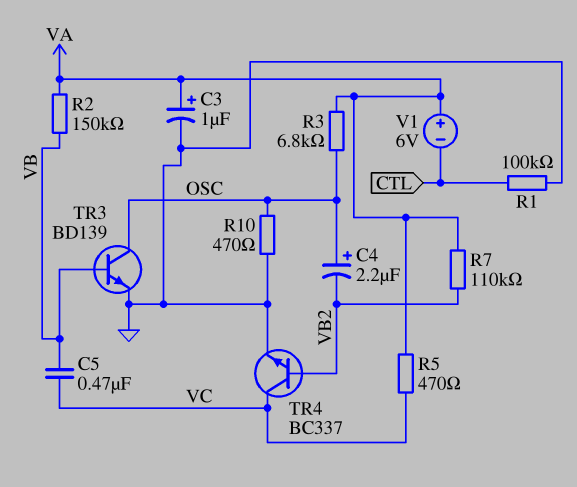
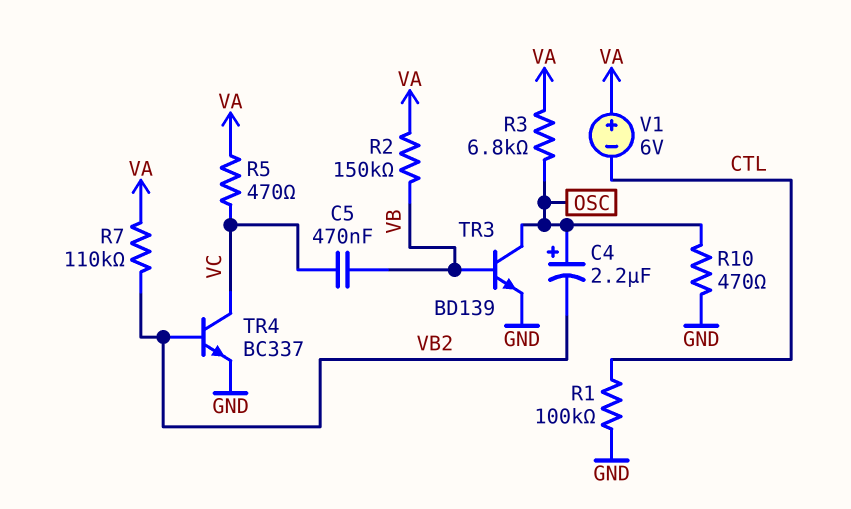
C3: 1uF (plus VA, minus GND) -> none

